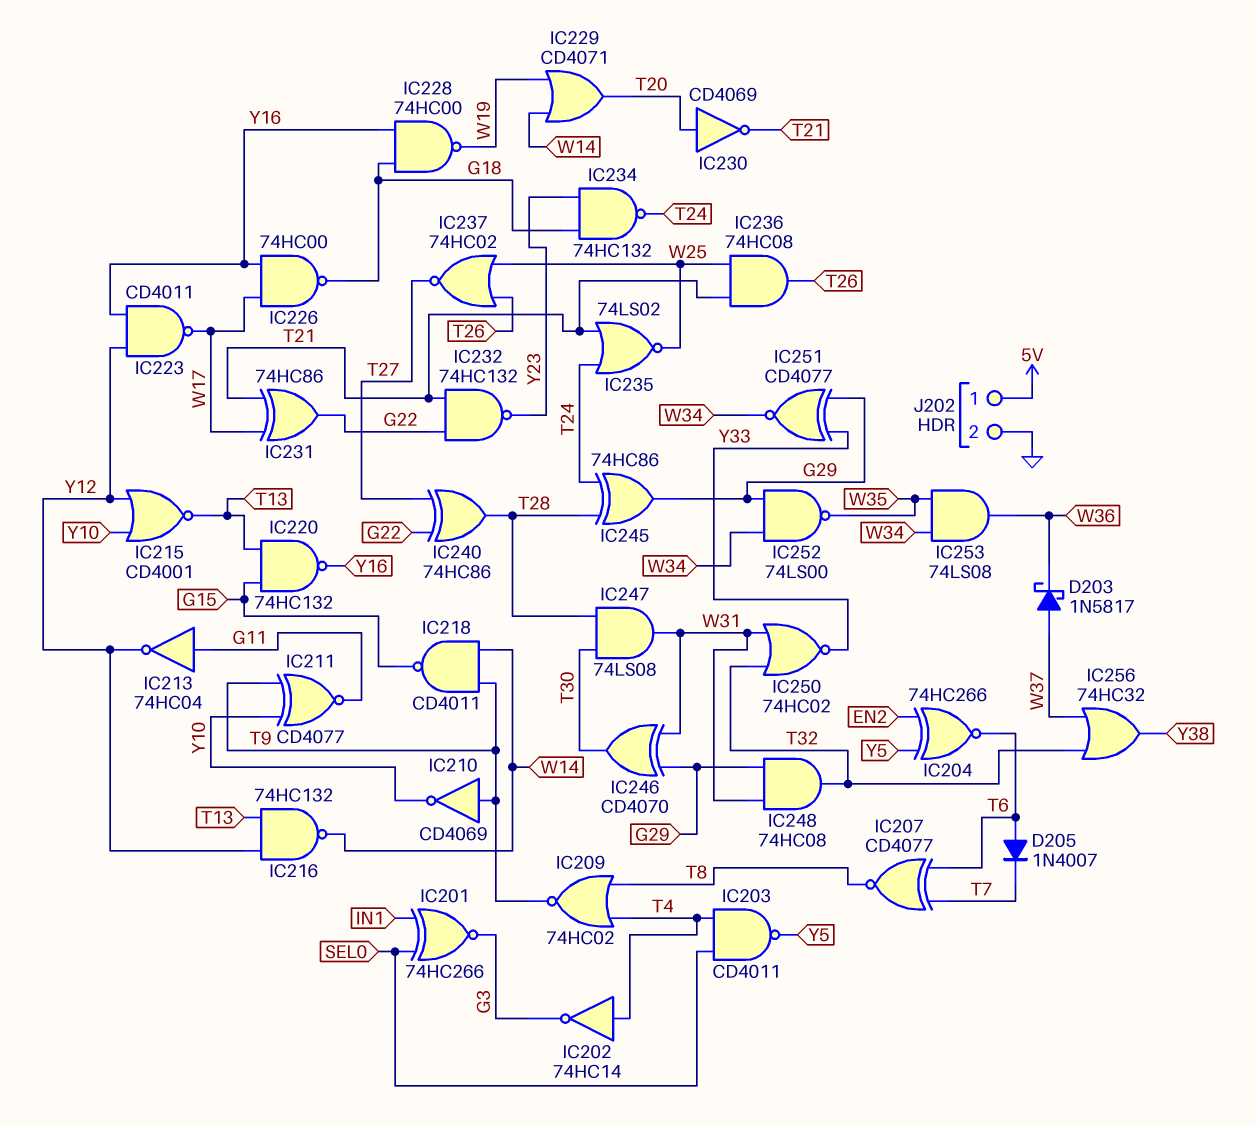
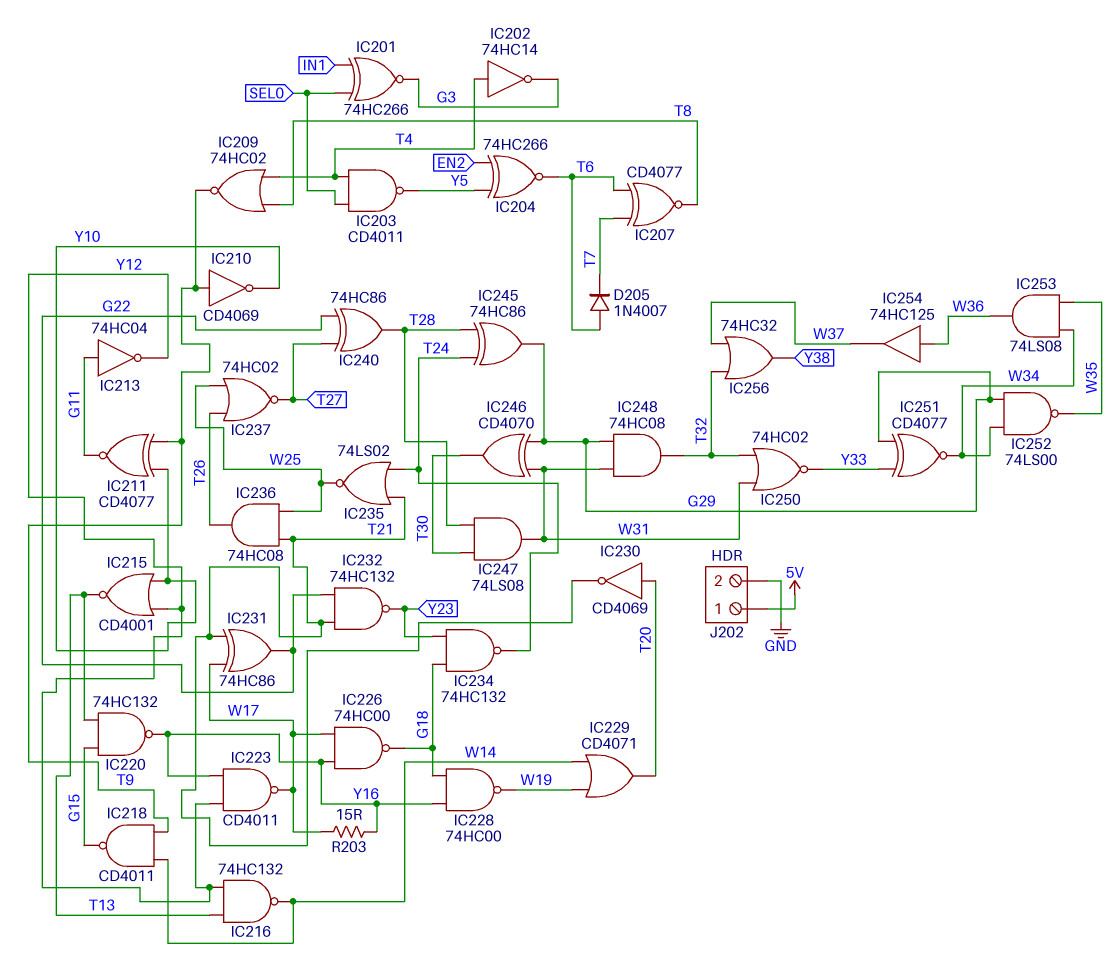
D203: schottky 1N5817 (A W37, K W36) -> none
IC254: none -> buffer 74HC125 (in W36, out W37)
R203: none -> 15 (W17, Y16)

